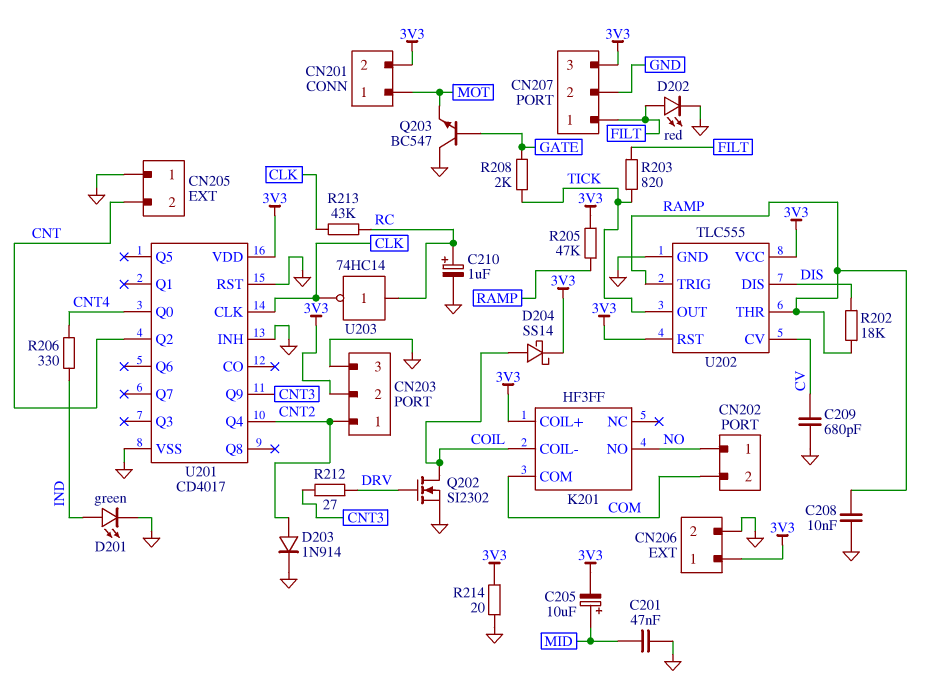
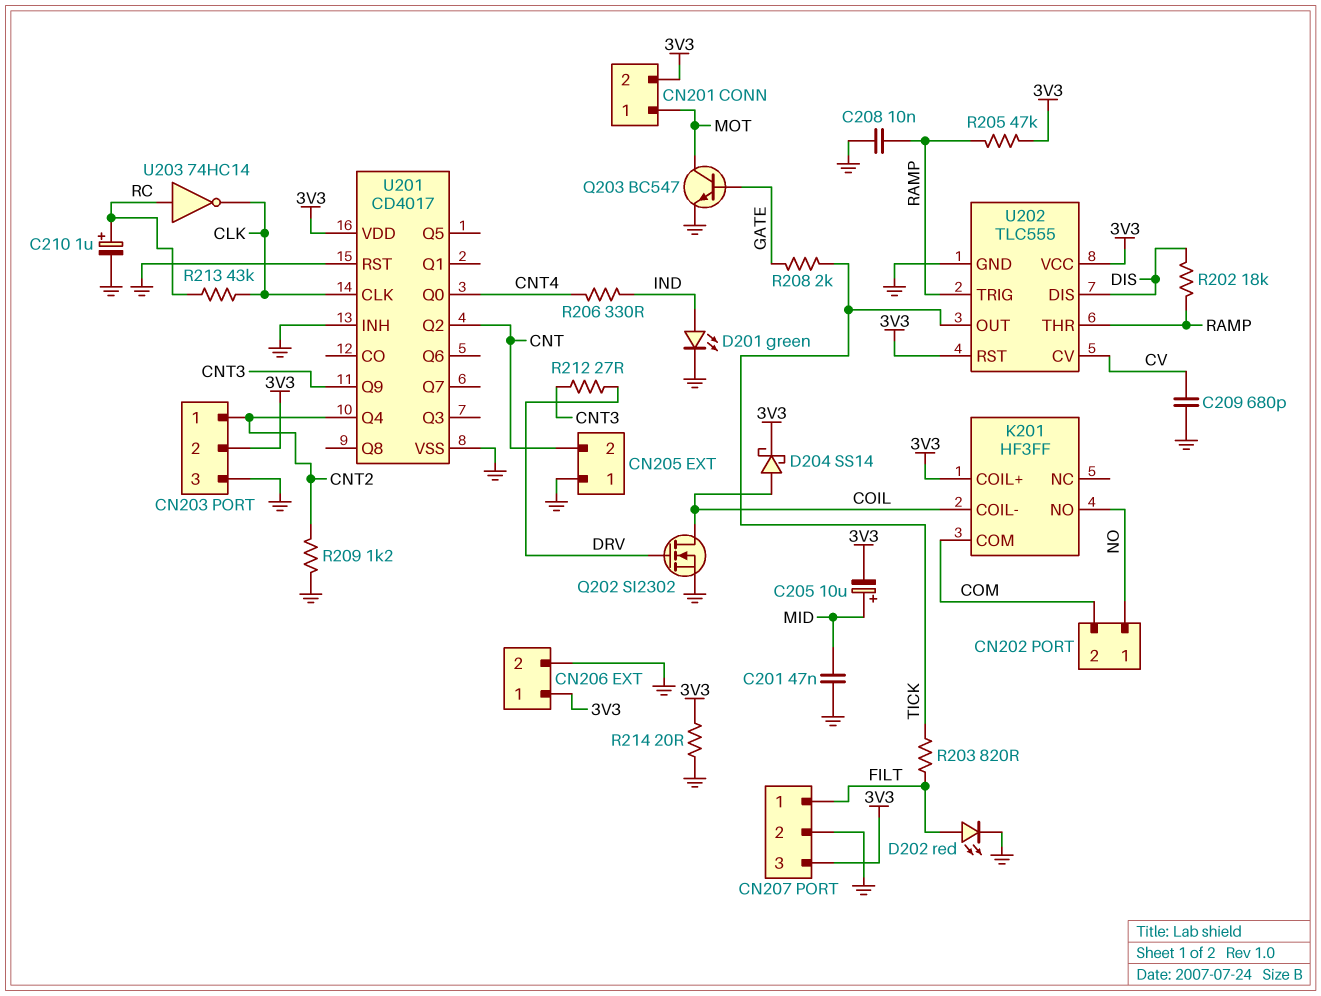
D203: diode 1N914 (A CNT2, K GND) -> none
Q203: NPN BC547 (B GATE, C GND, E MOT) -> NPN BC547 (B GATE, C MOT, E GND)
R209: none -> 1.2k (CNT2, GND)

